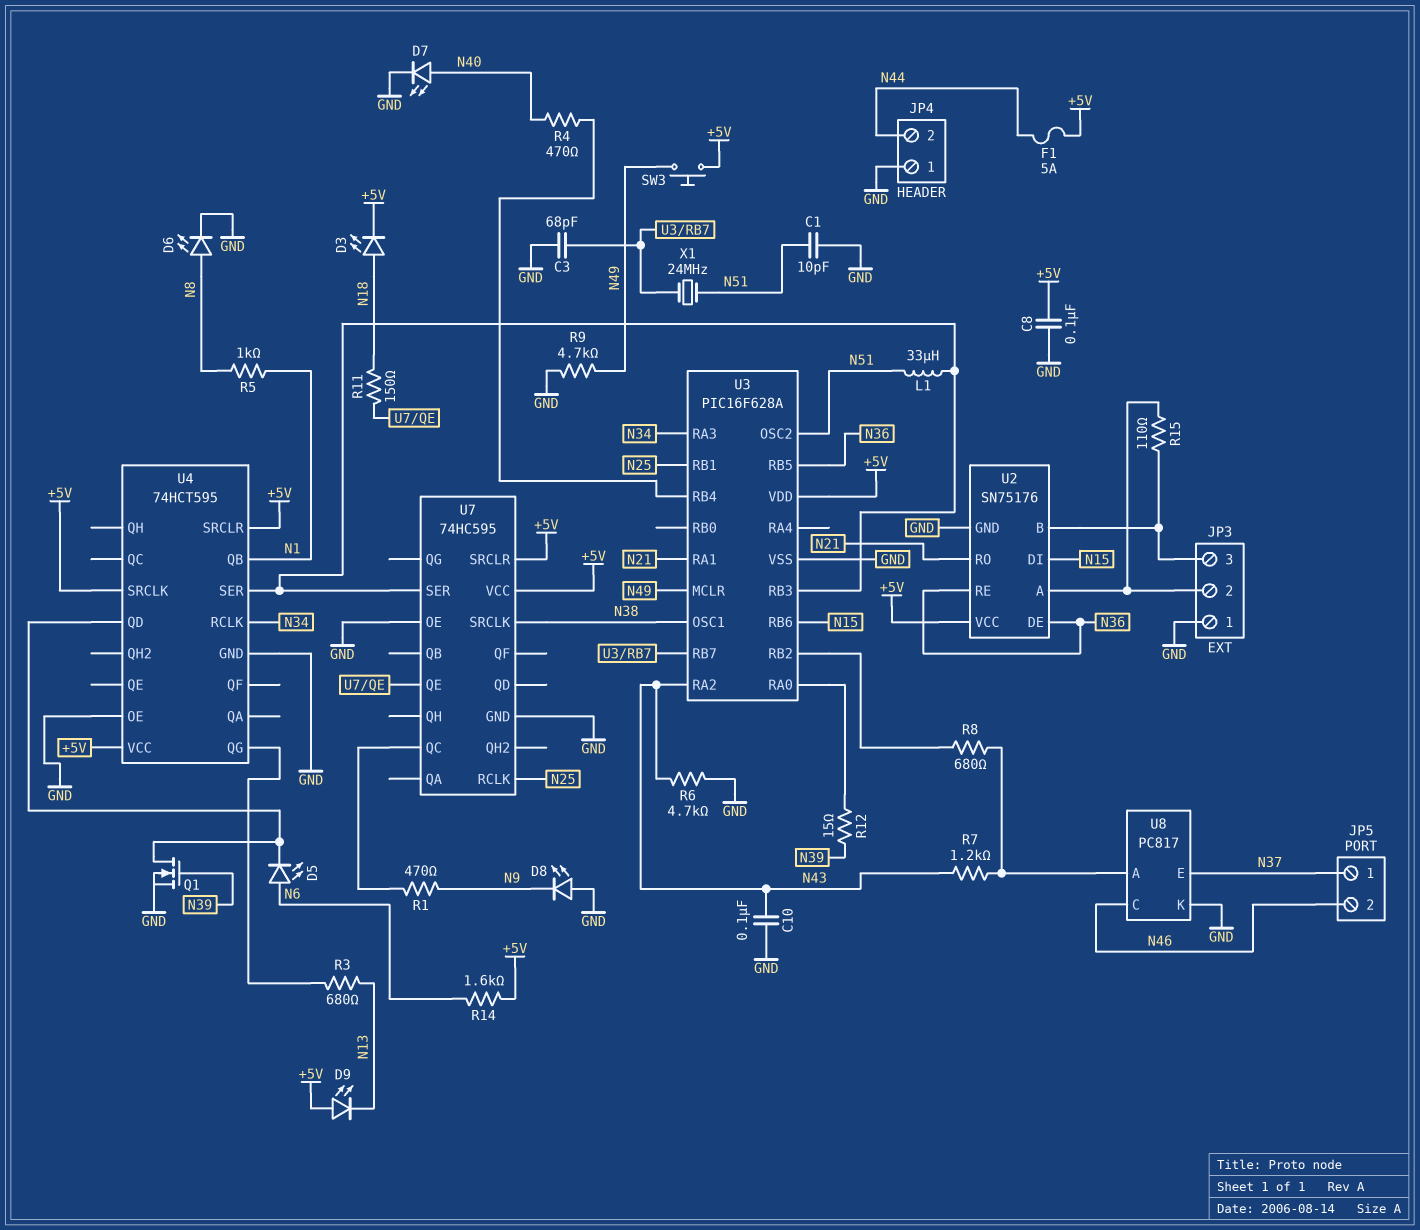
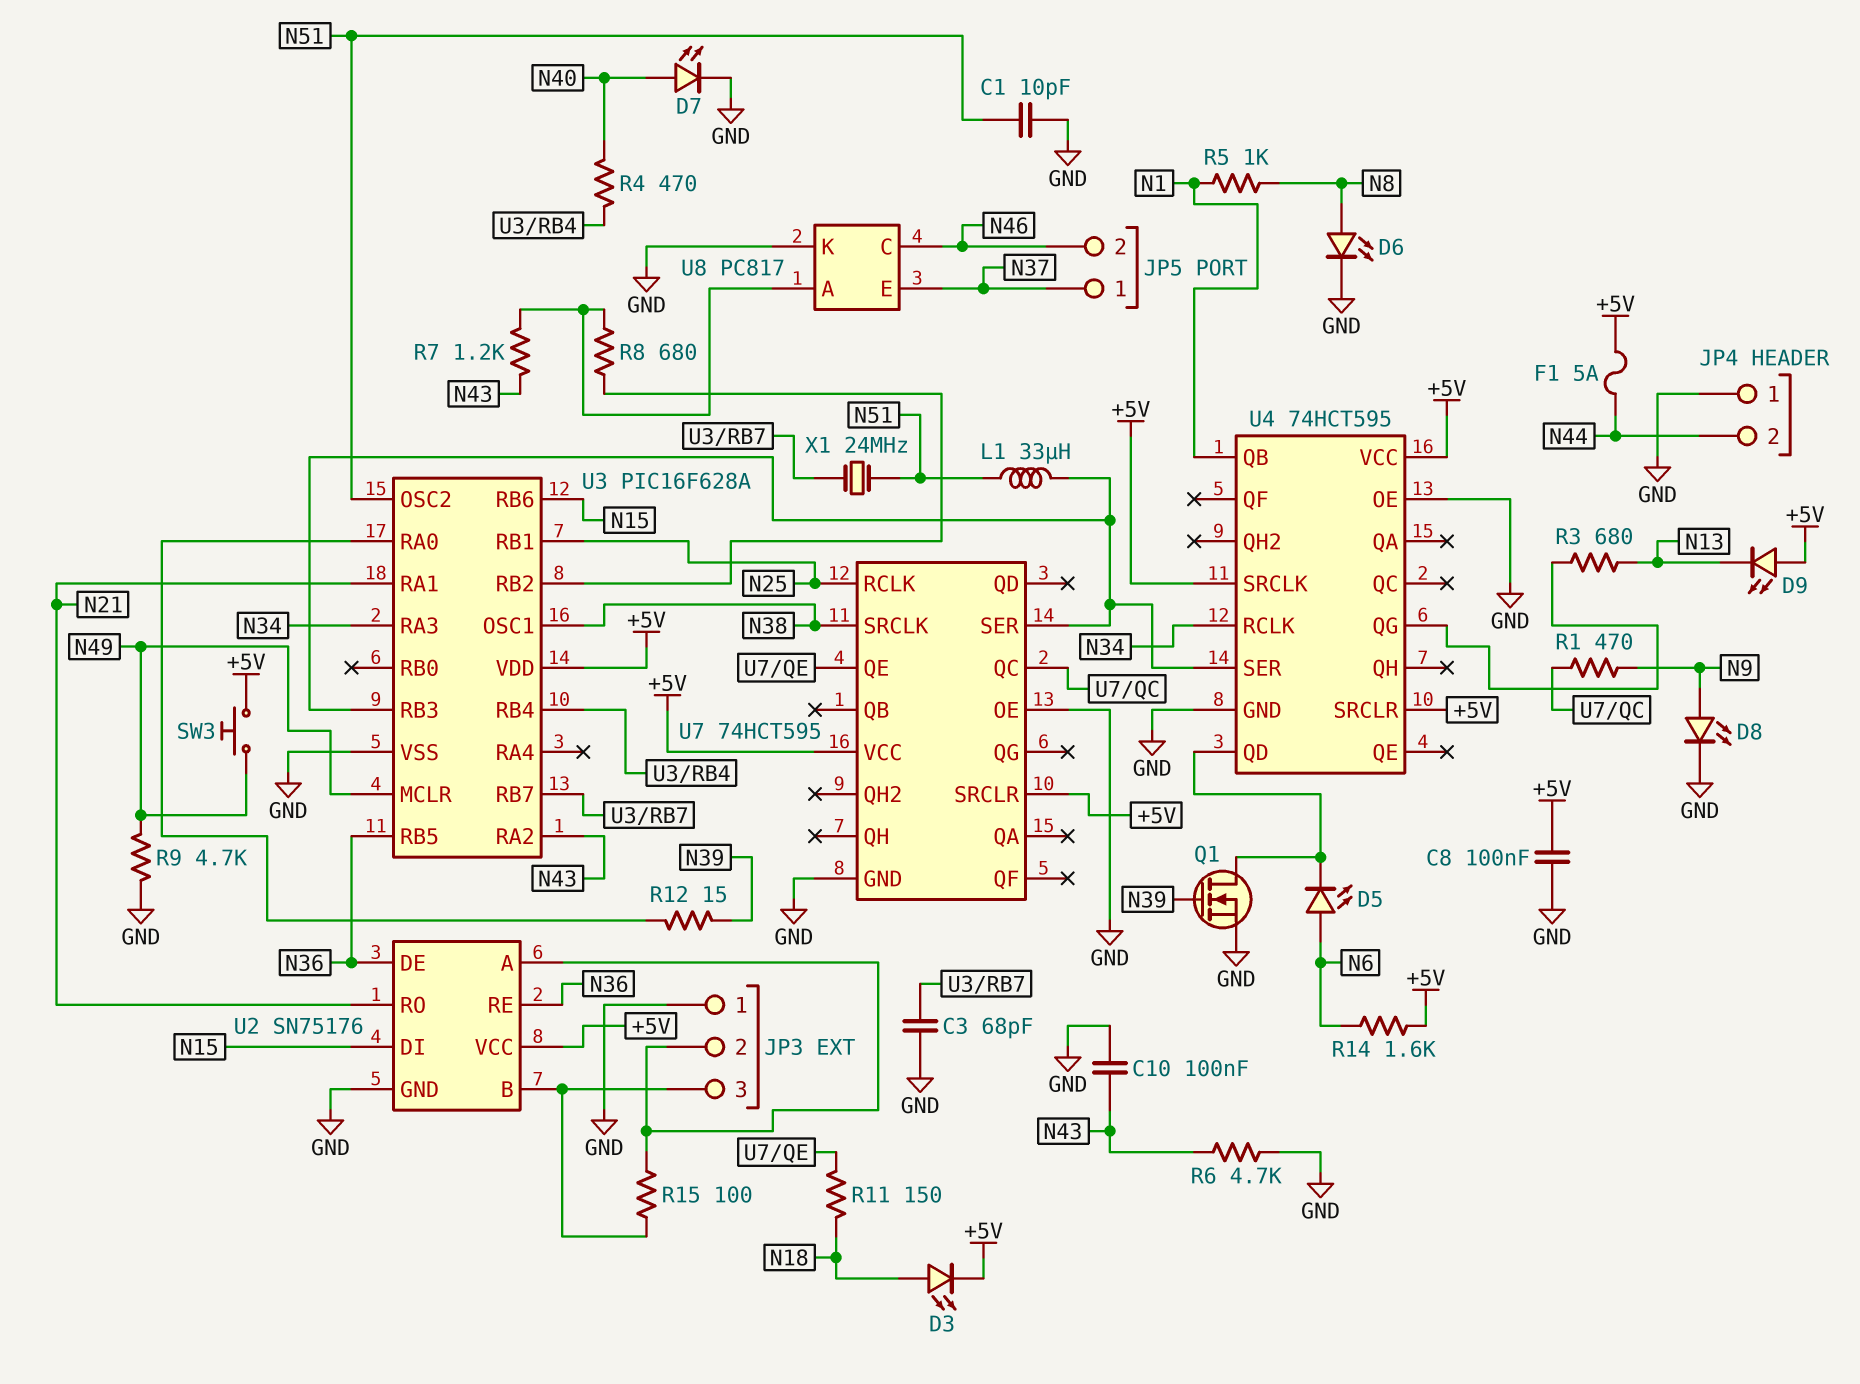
D8: LED (A GND, K N9) -> LED (A N9, K GND)
R15: 110 (JP3/2, JP3/3) -> 100 (JP3/2, JP3/3)
U7: 74HC595 -> 74HCT595

